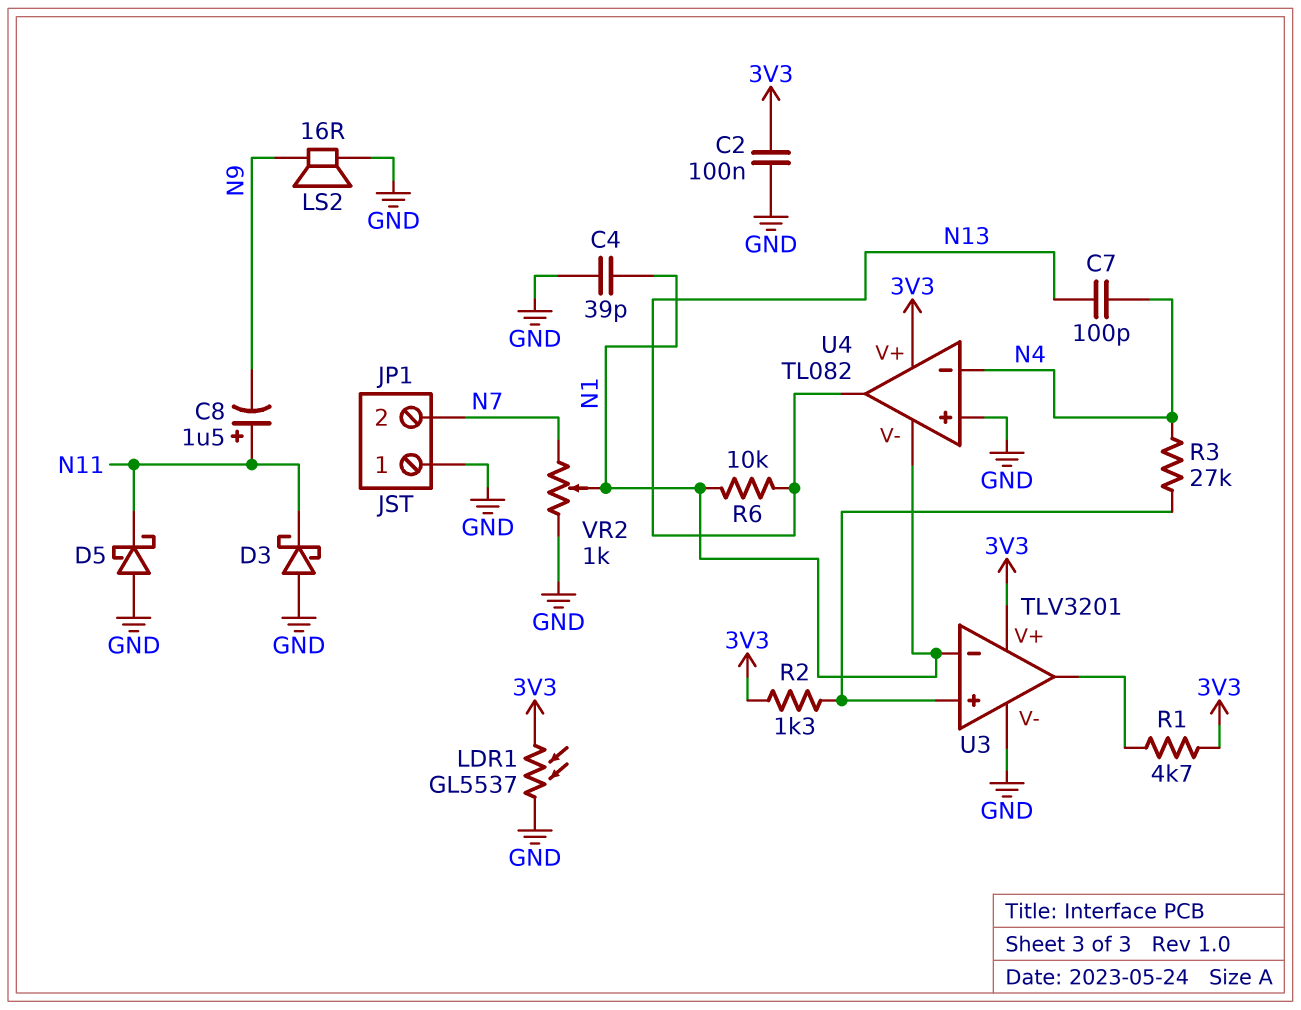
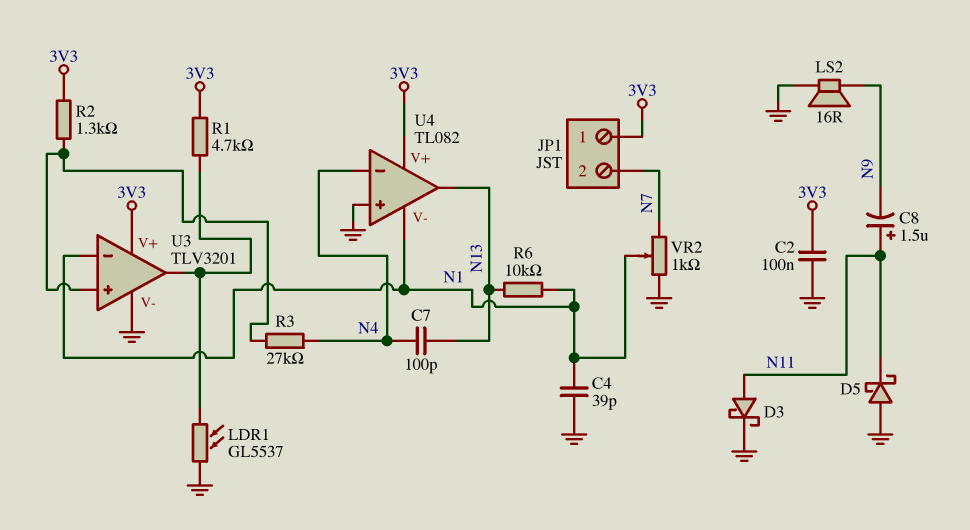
D3: schottky (A GND, K N11) -> schottky (A N11, K GND)
JP1 pin 1: GND -> 3V3
LDR1: GL5537 (3V3, GND) -> GL5537 (GND, U3/out)

